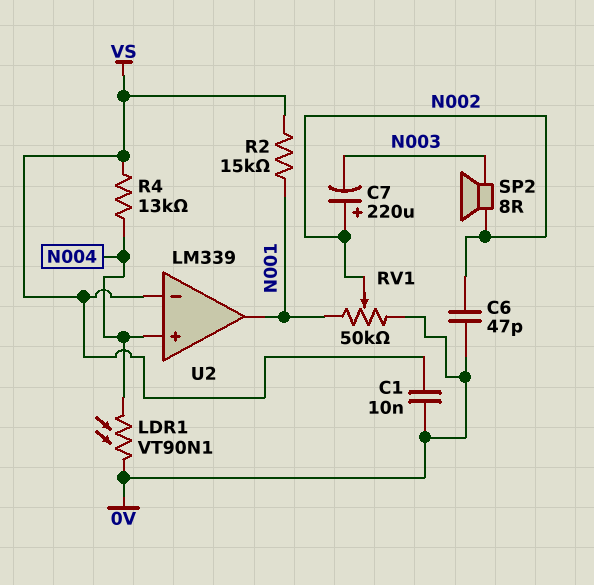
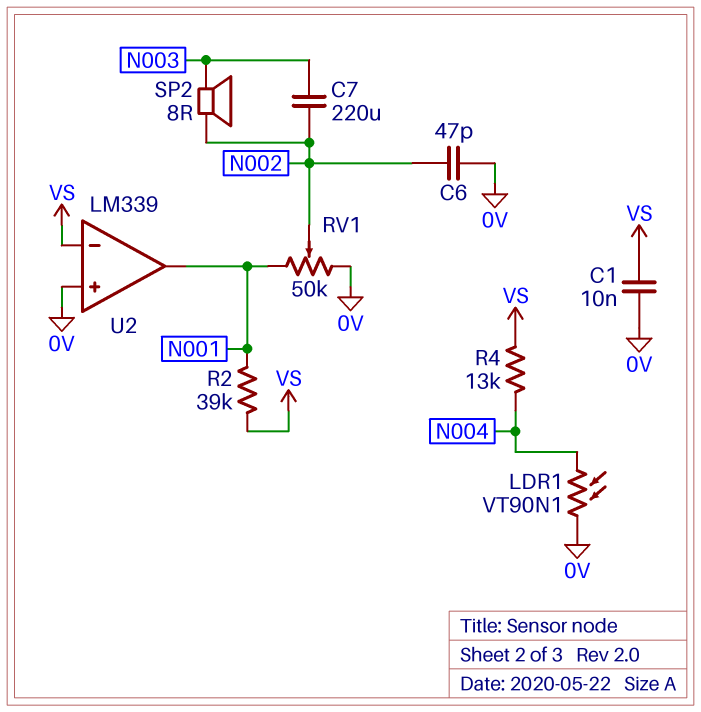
C7: 220uF (plus N002, minus N003) -> 220uF (N002, N003)
R2: 15k (N001, VS) -> 39k (N001, VS)
U2 pin in+: N004 -> 0V

